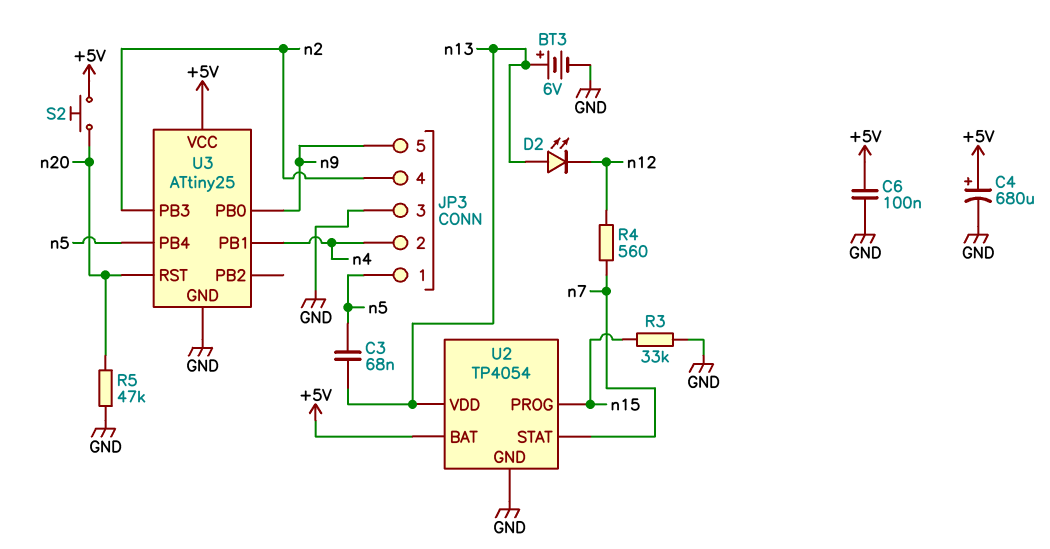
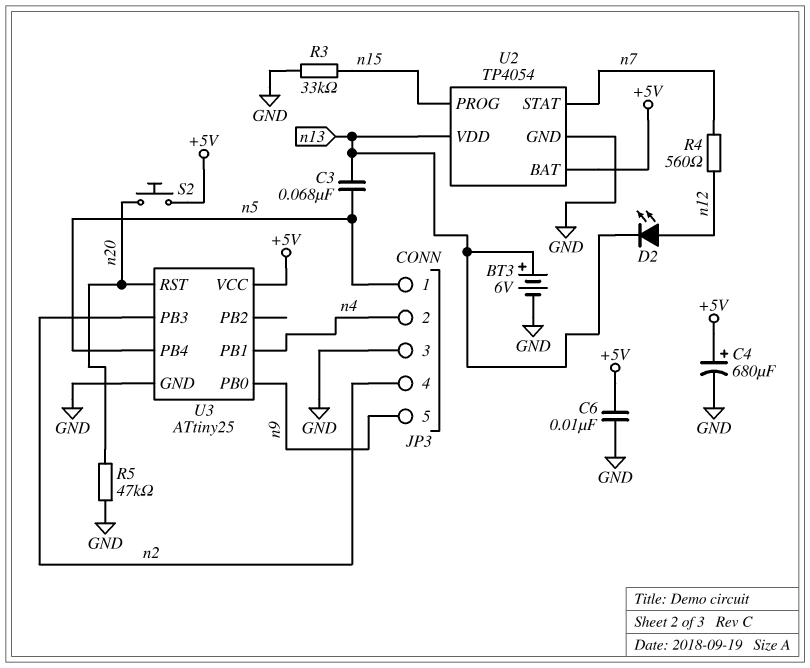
C6: 100nF (+5V, GND) -> 10nF (+5V, GND)
D2: LED (A n13, K n12) -> LED (A n12, K n13)

